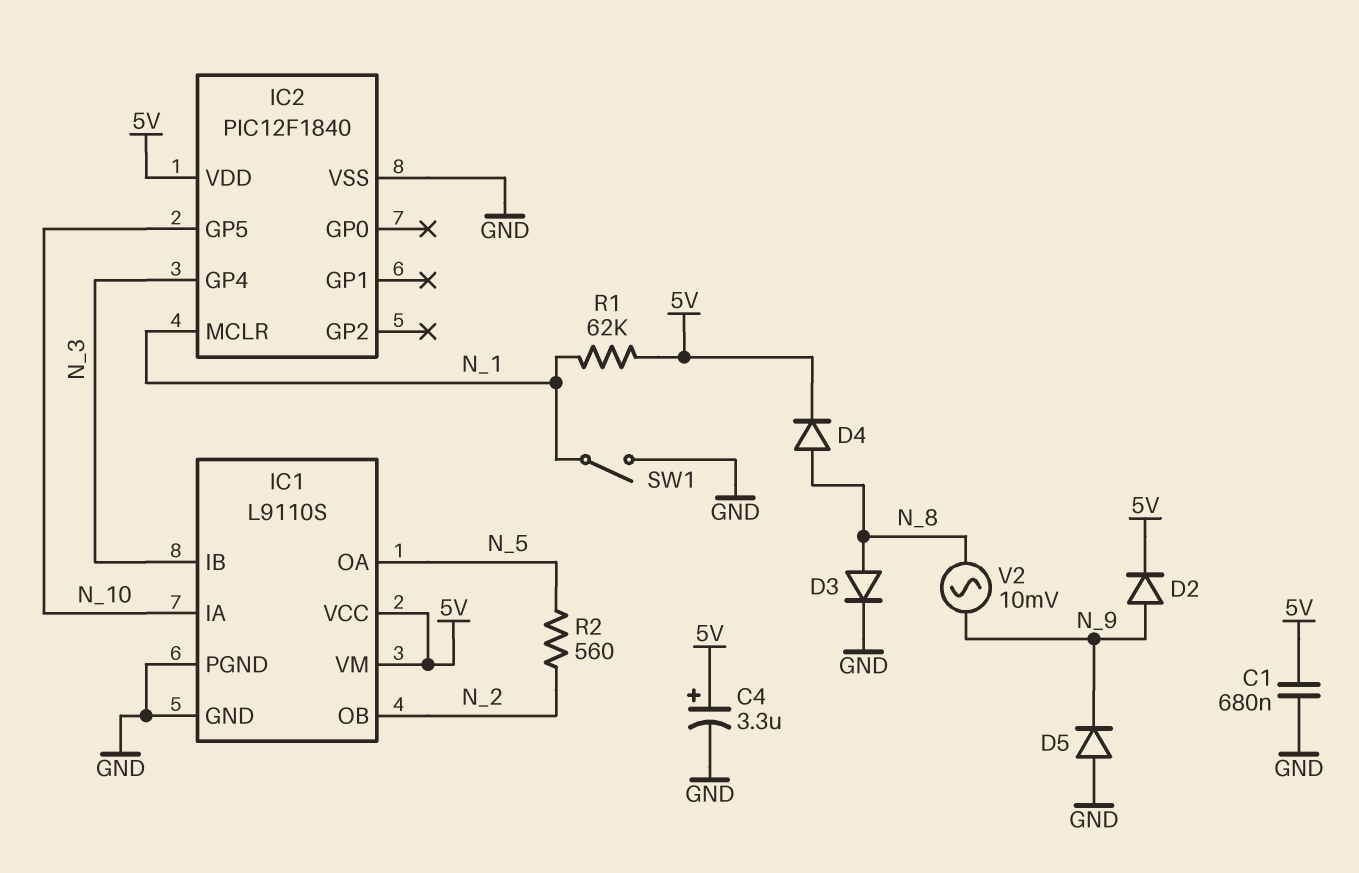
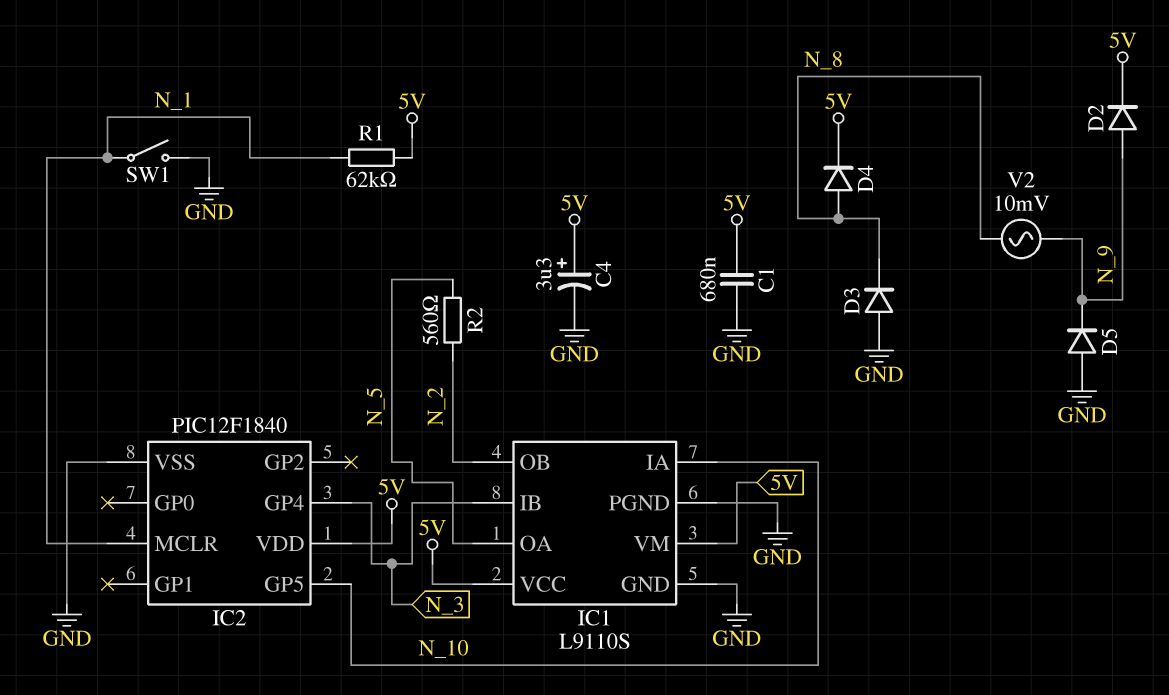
D3: diode (A N_8, K GND) -> diode (A GND, K N_8)

